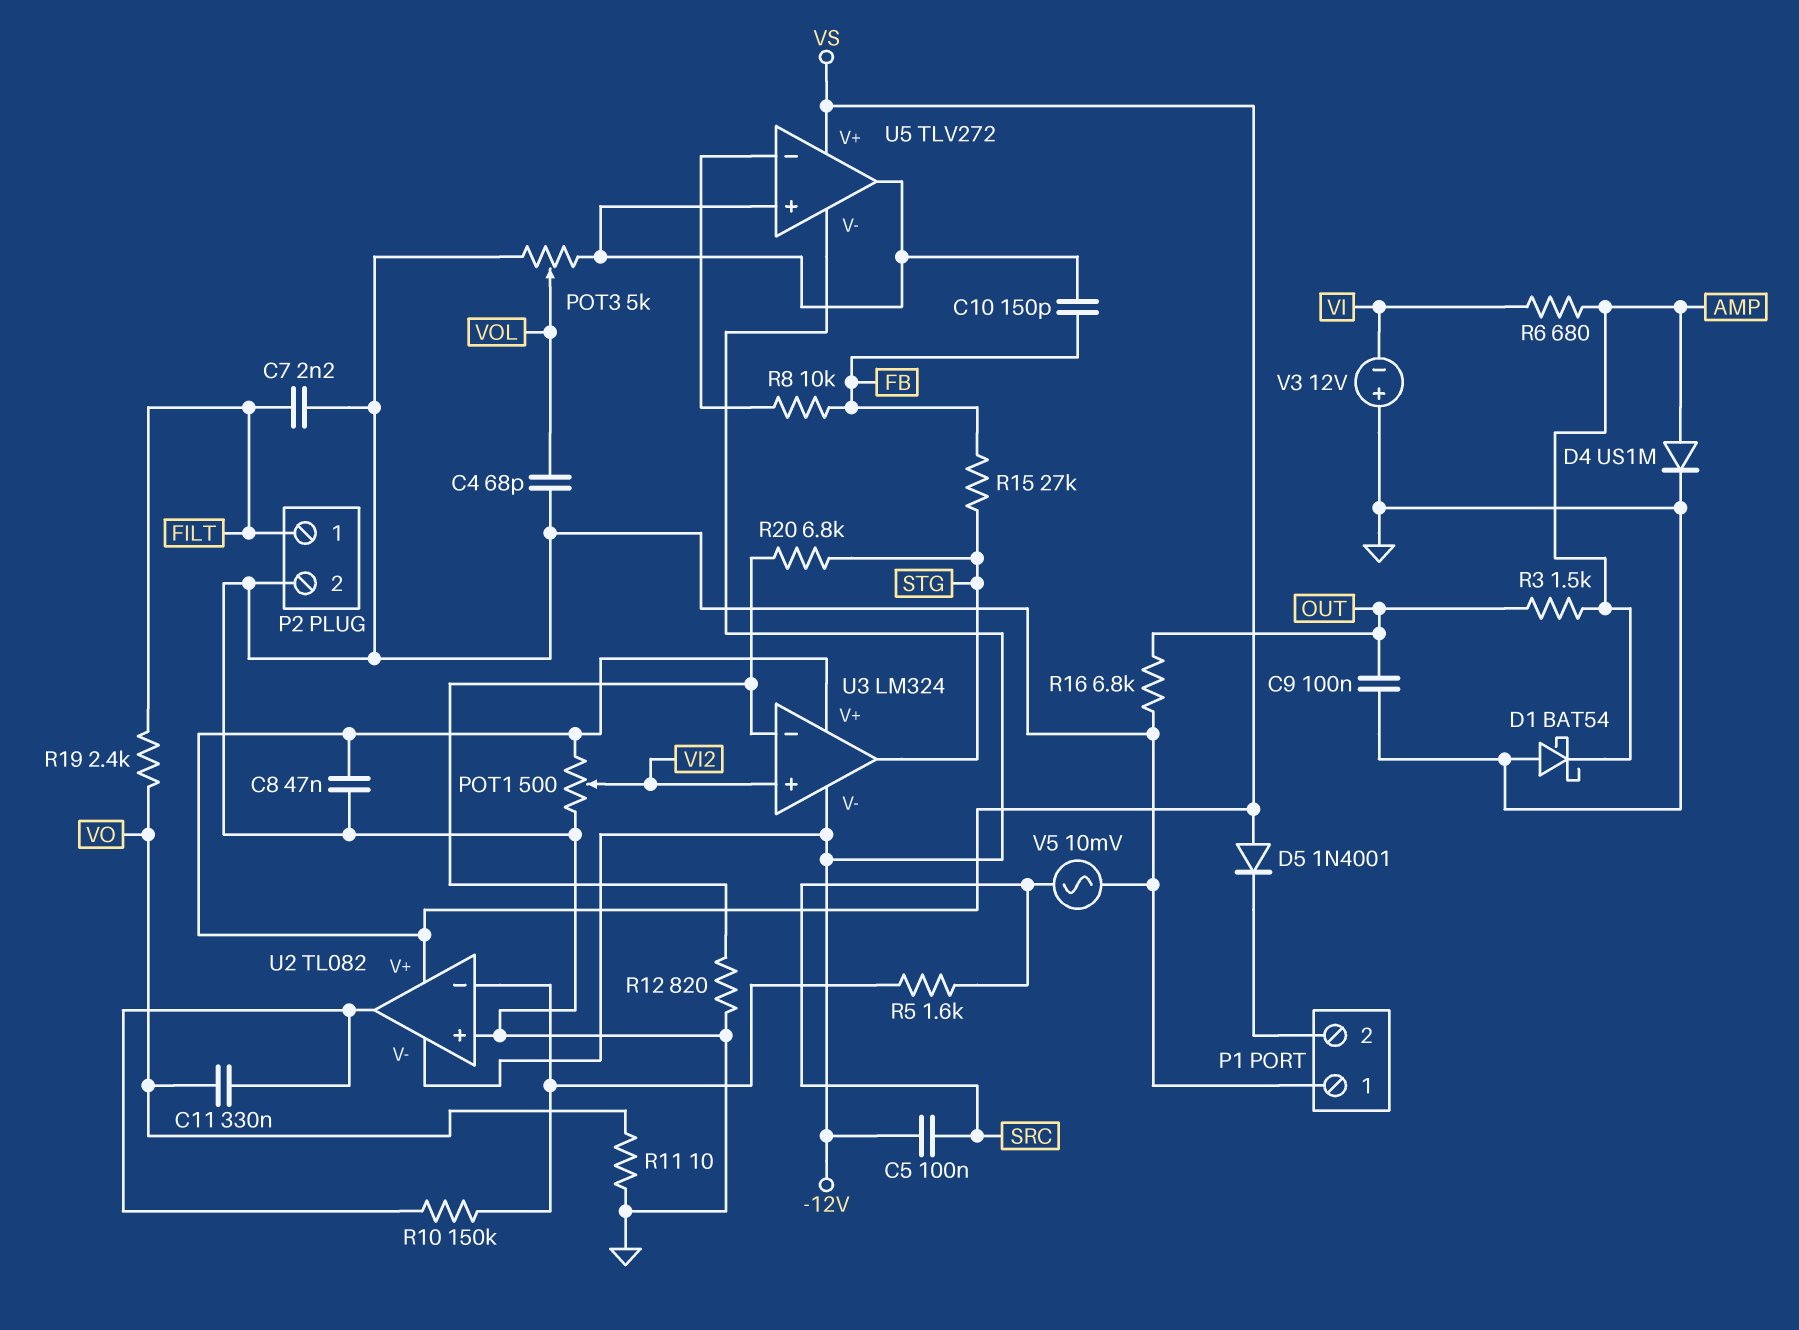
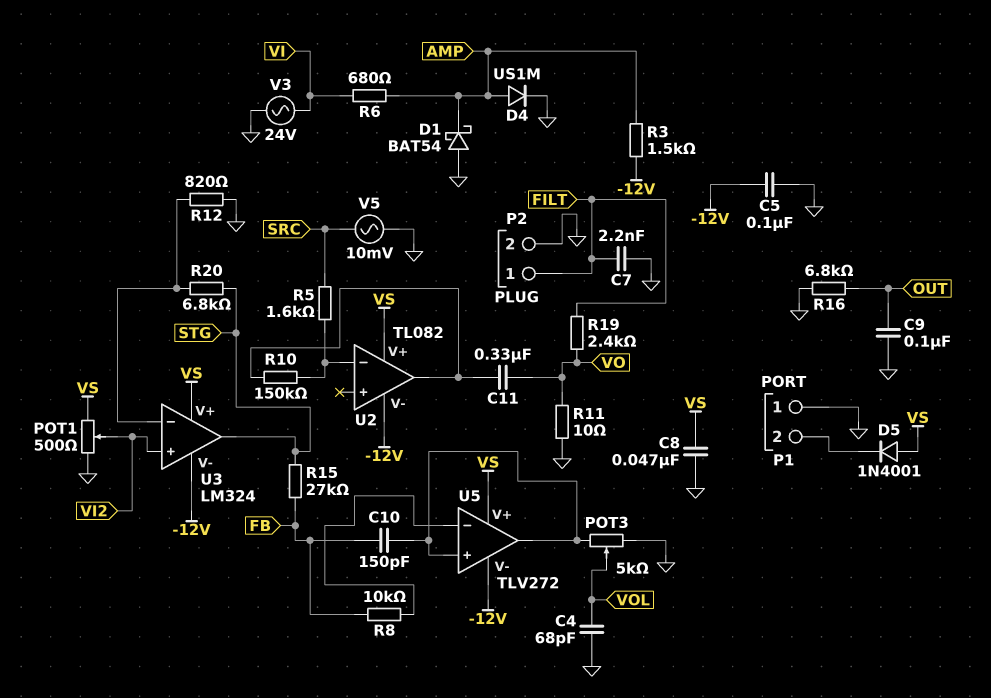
C5: 100nF (-12V, SRC) -> 100nF (-12V, GND)
R3: 1.5k (AMP, OUT) -> 1.5k (-12V, AMP)
U2 pin in+: GND -> none
V3: 12V (plus GND, minus VI) -> AC 24V (GND, VI)

